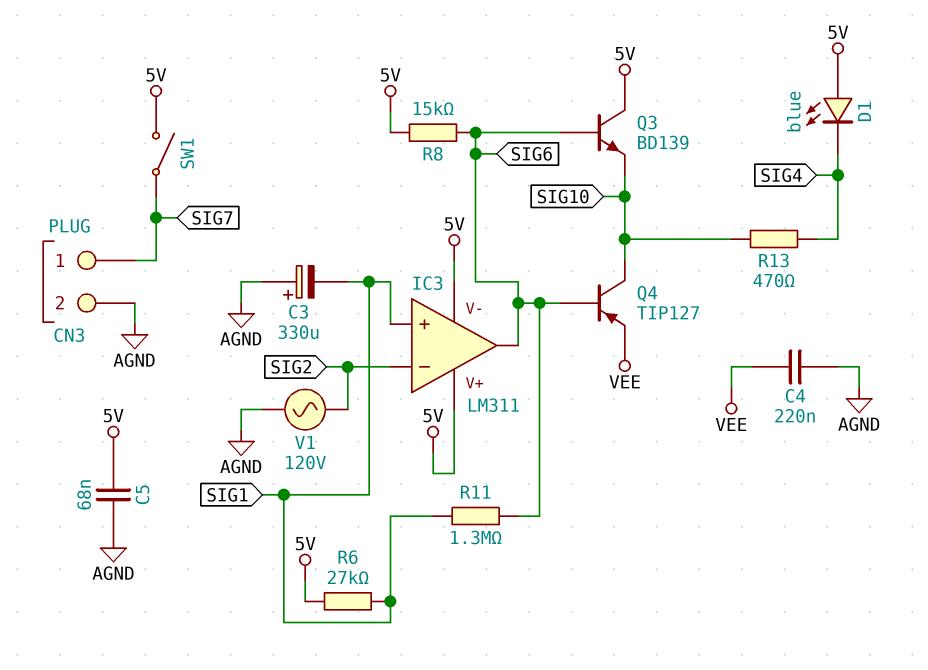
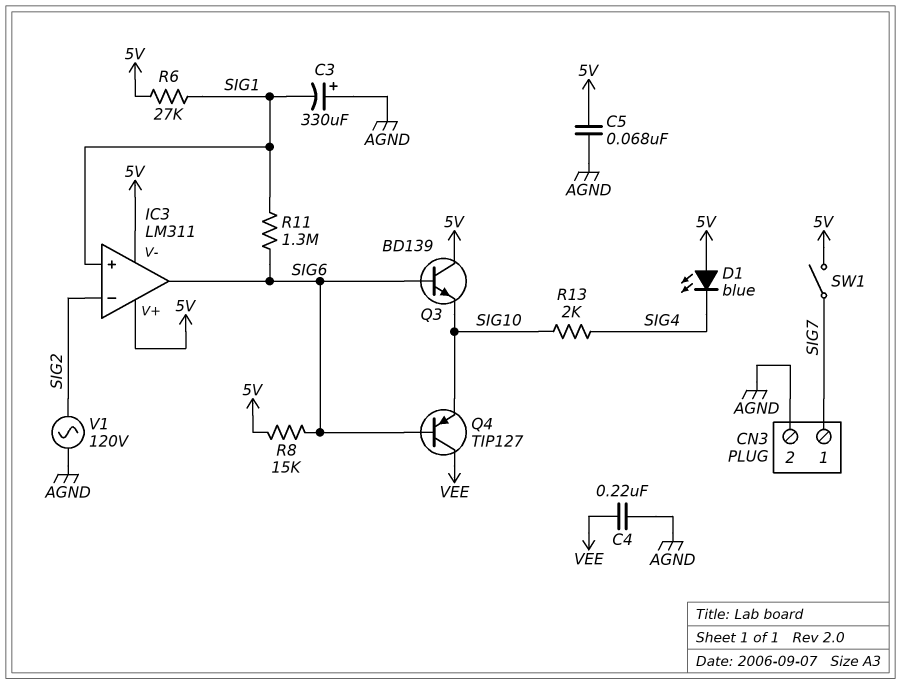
Q4: PNP TIP127 (B SIG6, C SIG10, E VEE) -> PNP TIP127 (B SIG6, C VEE, E SIG10)
R13: 470 (SIG4, SIG10) -> 2k (SIG4, SIG10)

